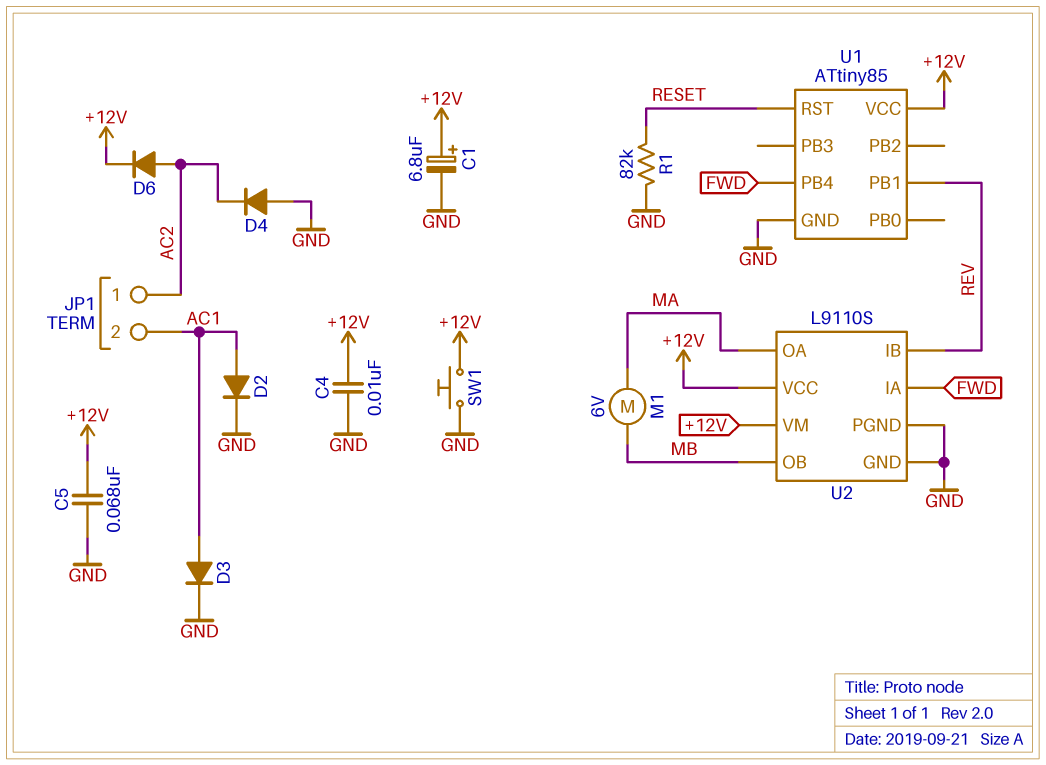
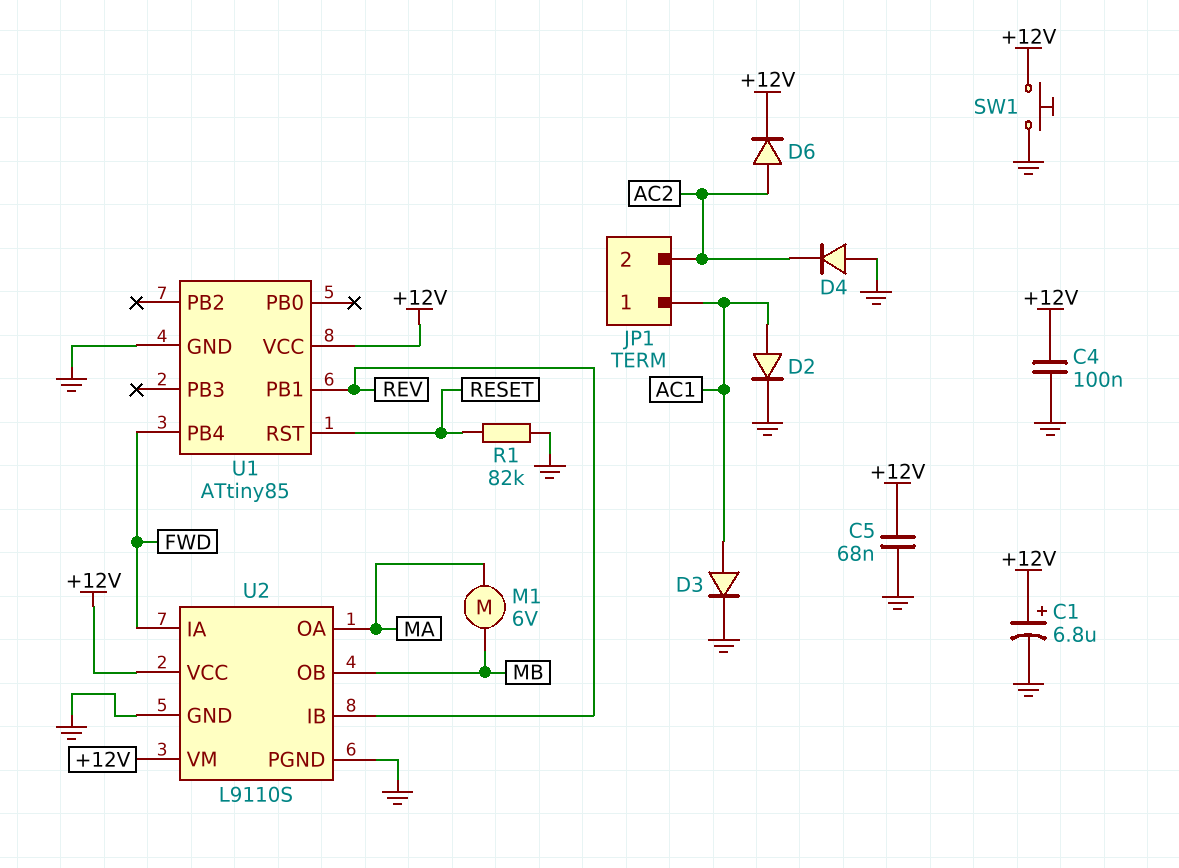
C4: 10nF (+12V, GND) -> 100nF (+12V, GND)
JP1 pin 1: AC2 -> AC1
JP1 pin 2: AC1 -> AC2

